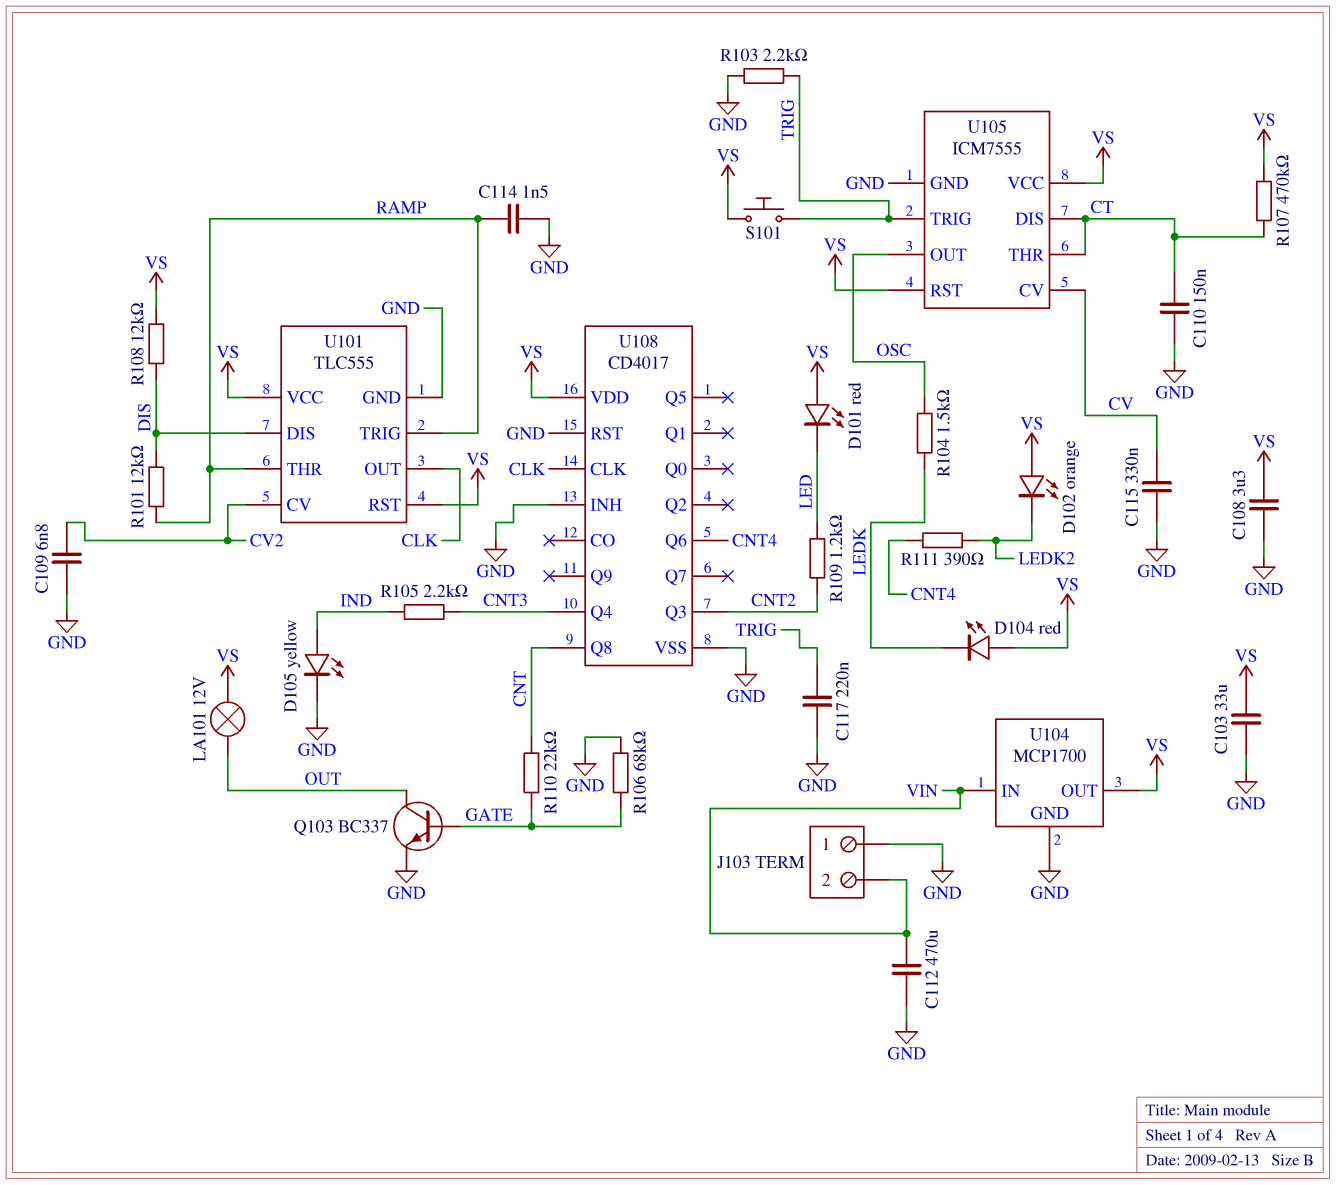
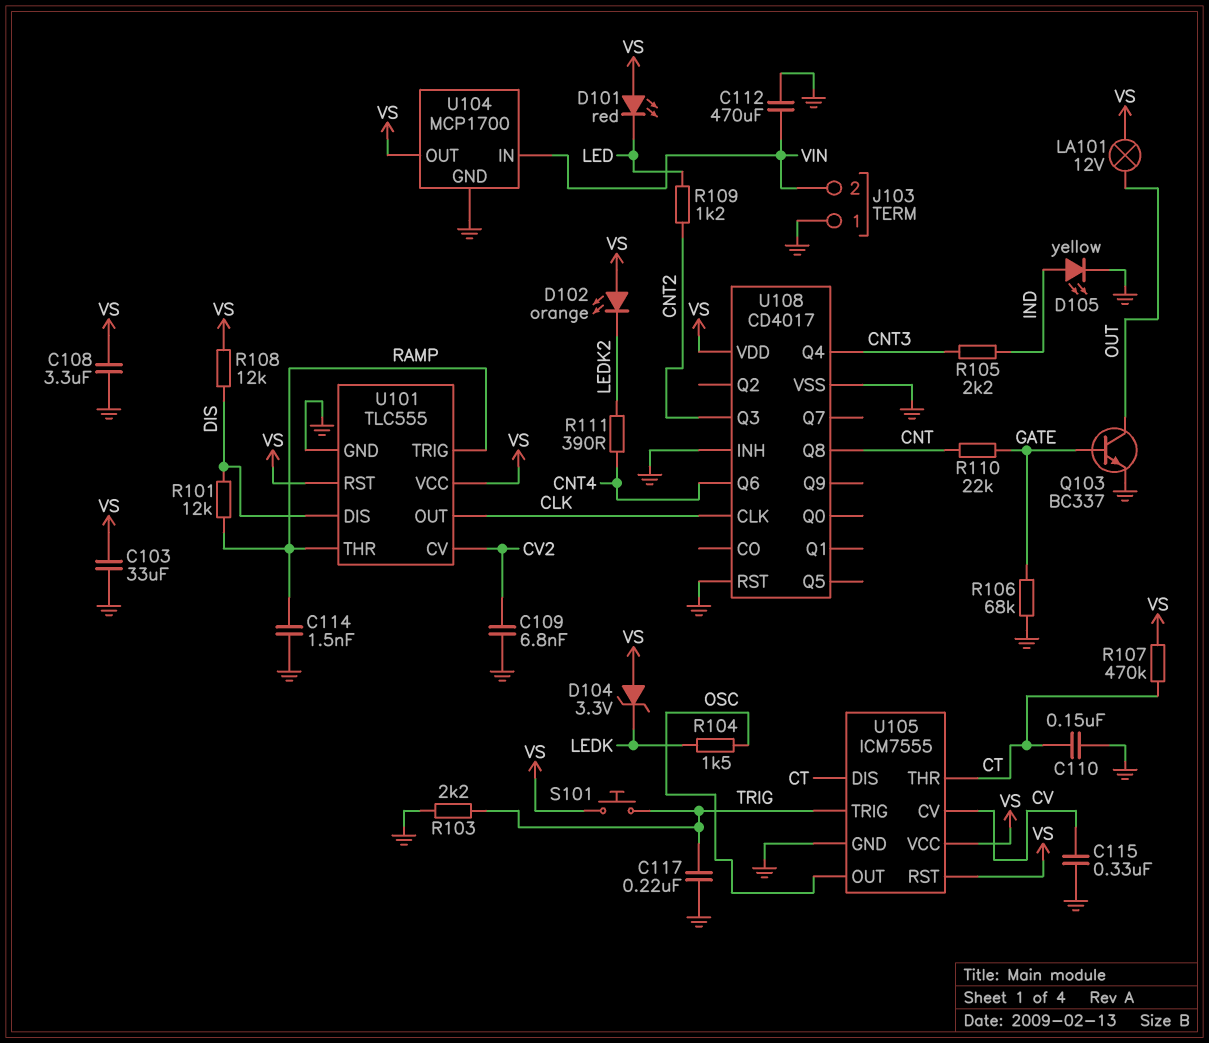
D104: LED red (A VS, K LEDK) -> zener 3.3V (A VS, K LEDK)

